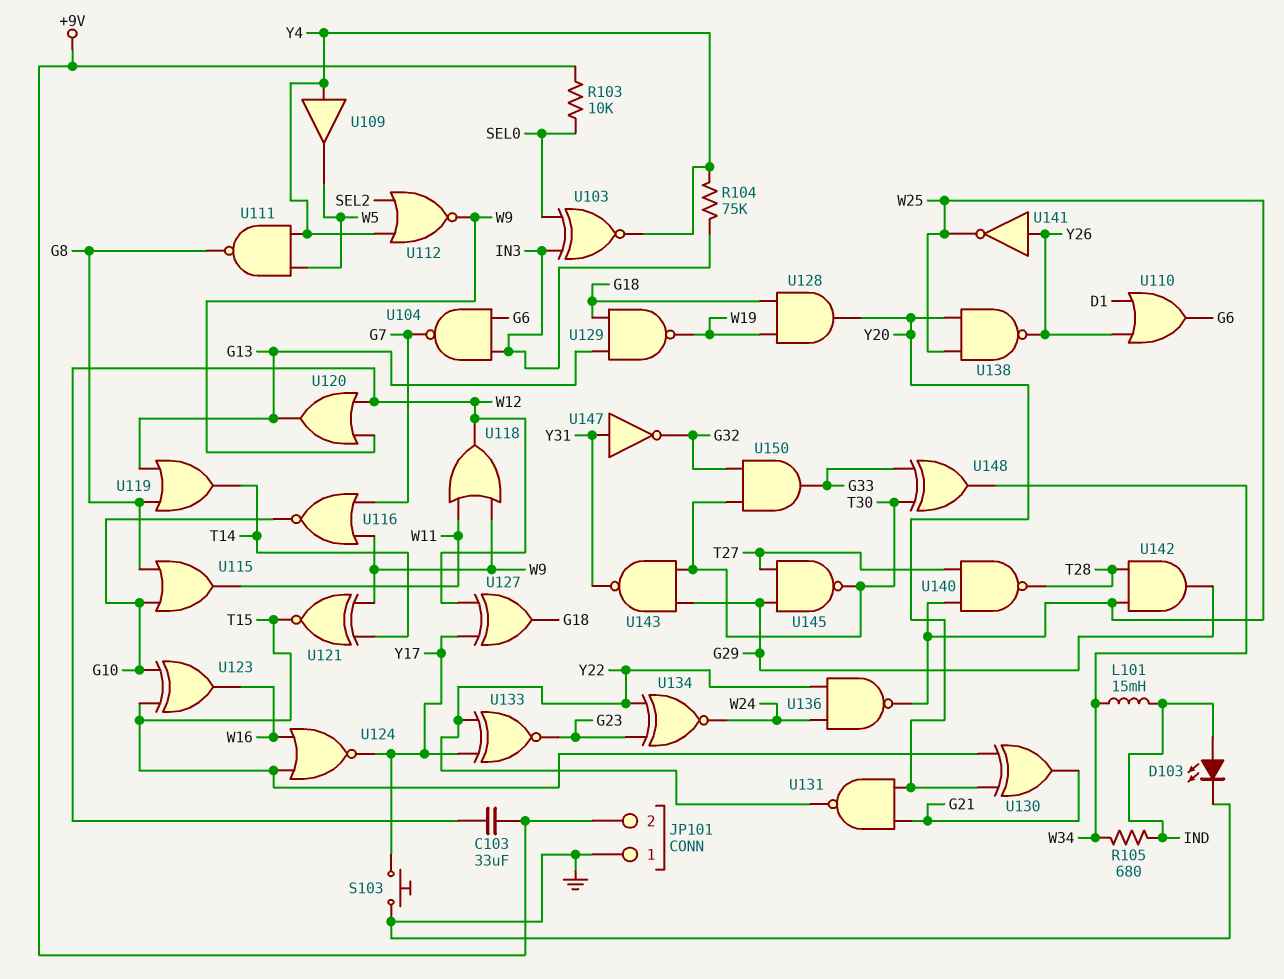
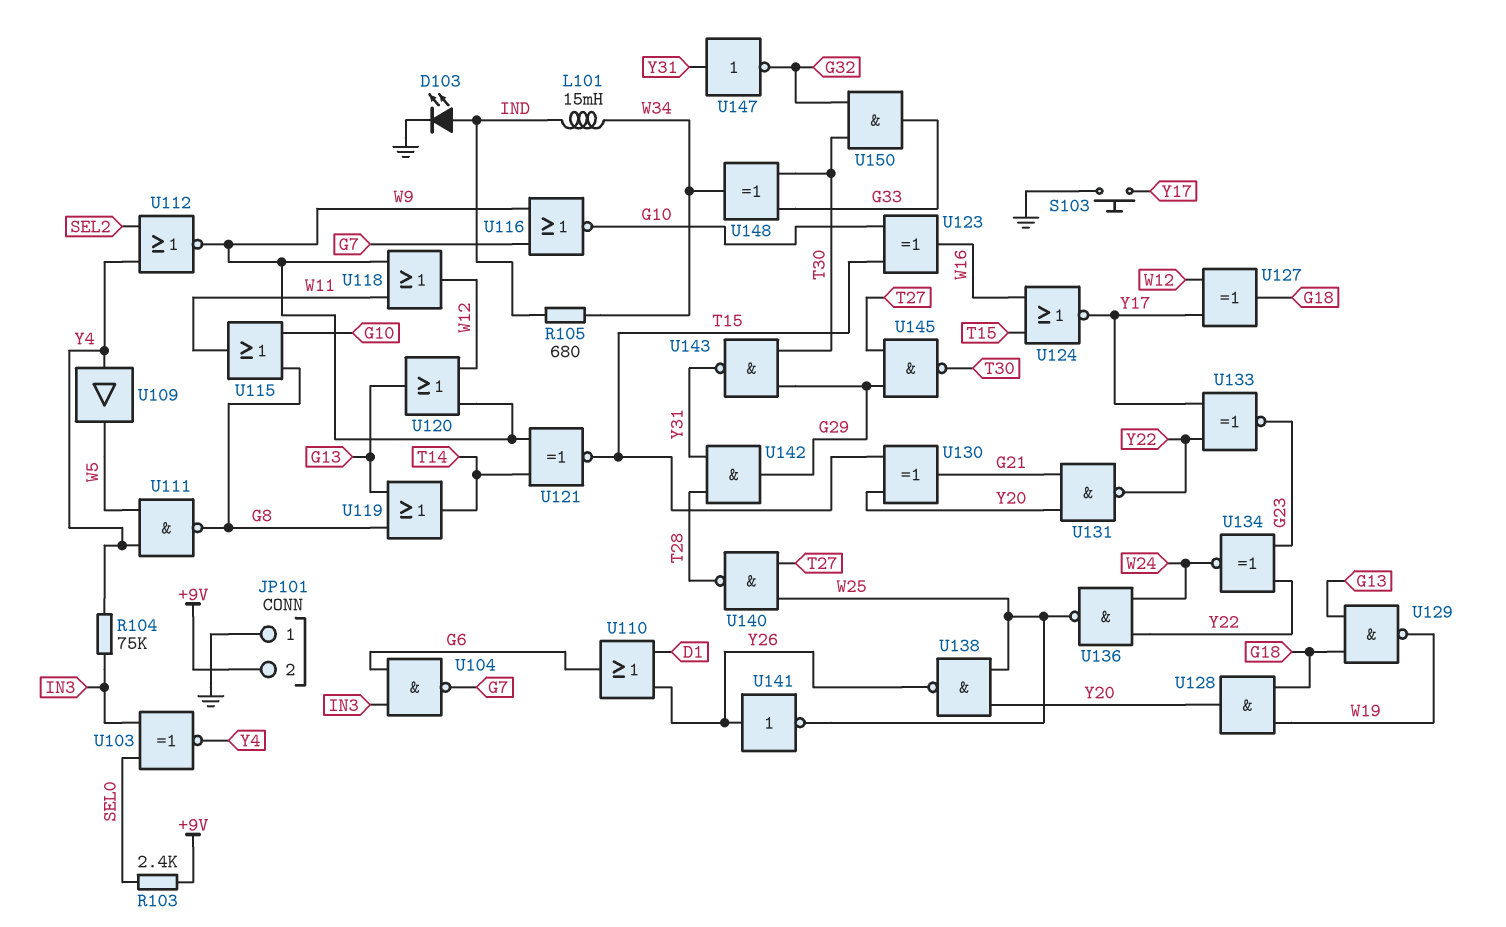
C103: 33uF (+9V, W12) -> none
R103: 10k (+9V, SEL0) -> 2.4k (+9V, SEL0)
U142: AND (in T28, in W25, out G29) -> AND (in T28, in Y31, out G29)

